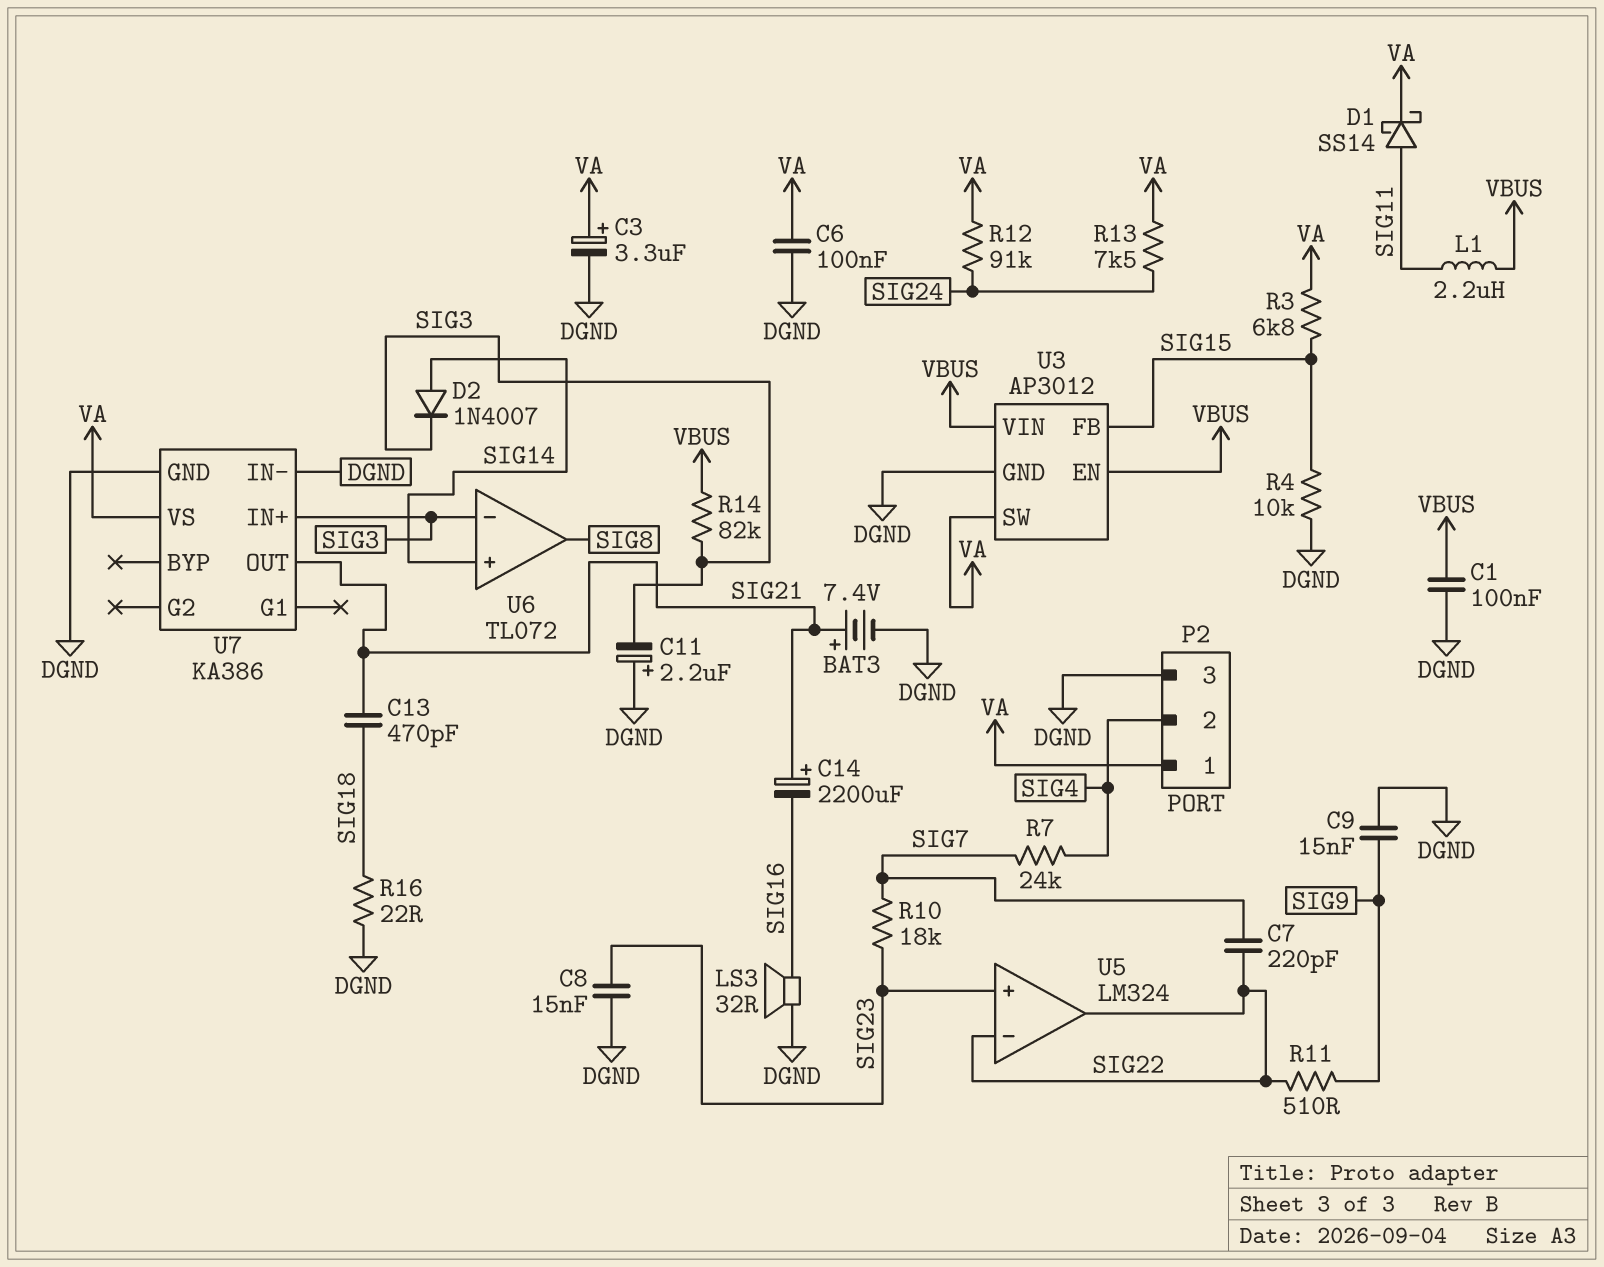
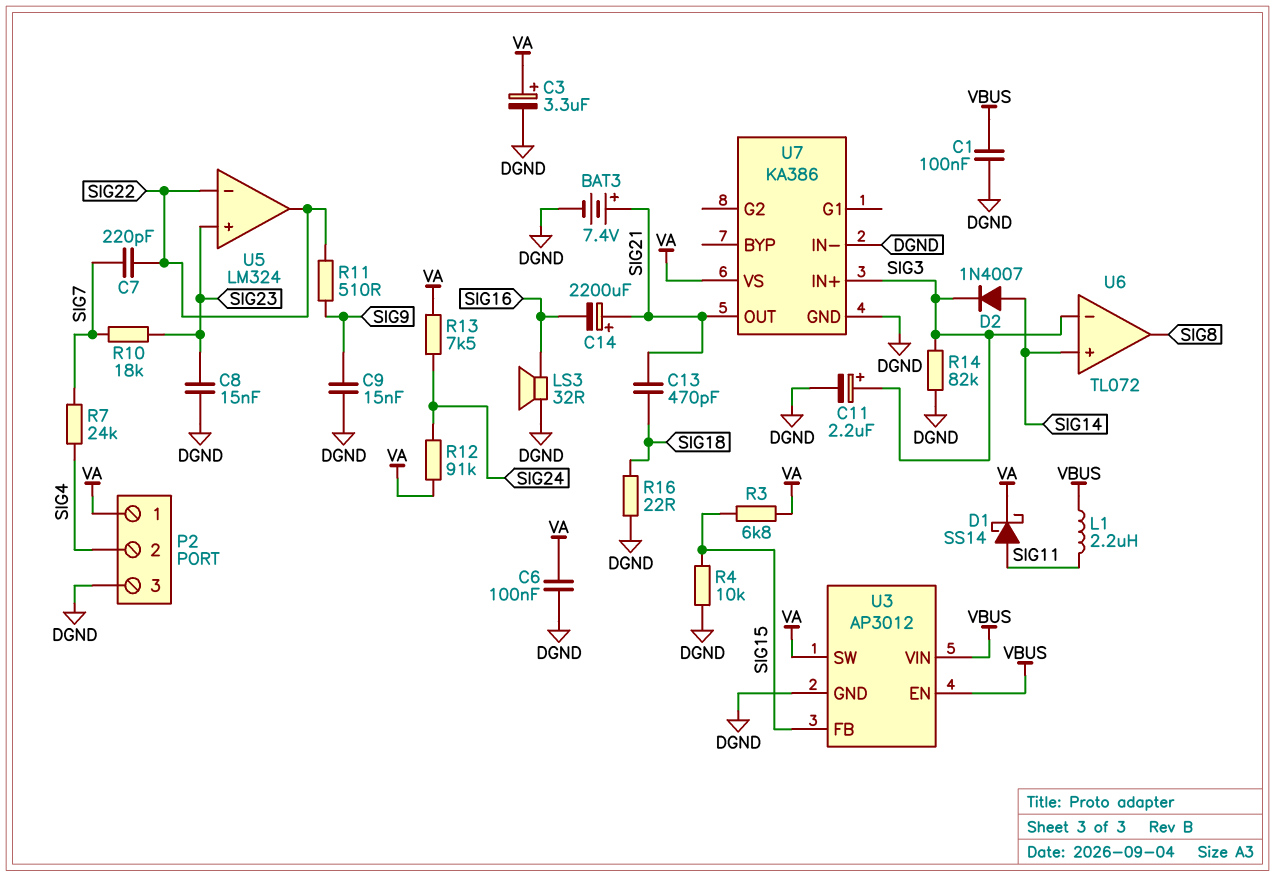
C11: 2.2uF (plus DGND, minus SIG3) -> 2.2uF (plus SIG3, minus DGND)
R14: 82k (SIG3, VBUS) -> 82k (DGND, SIG3)

